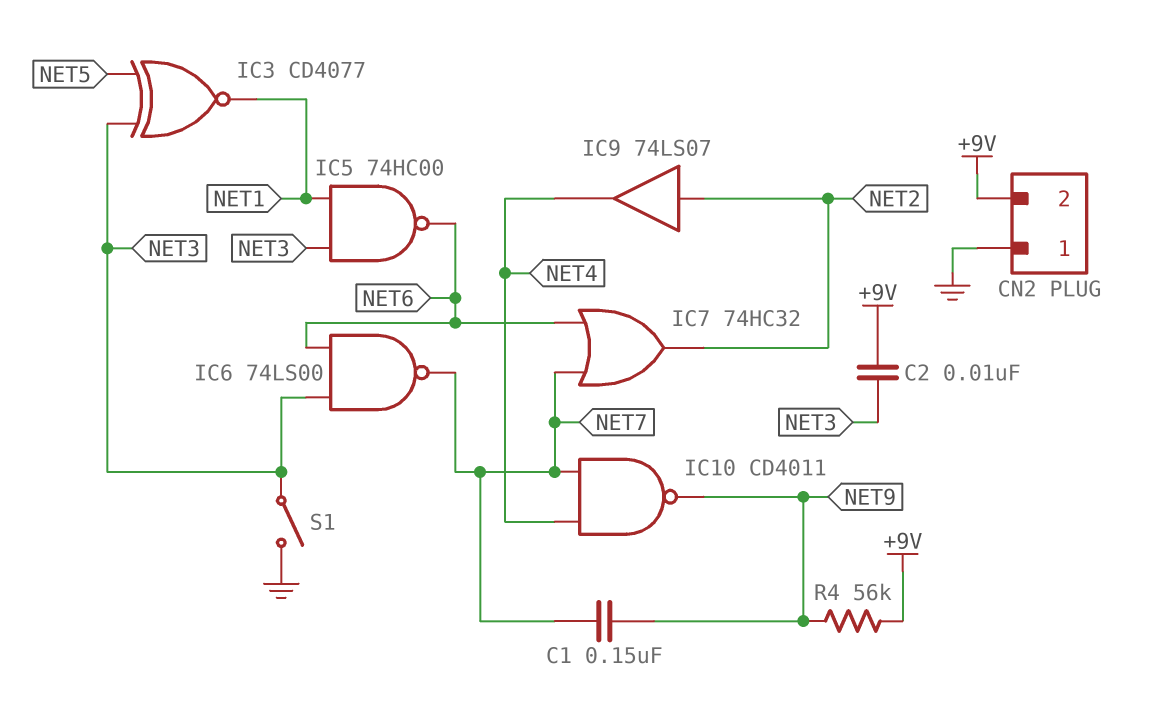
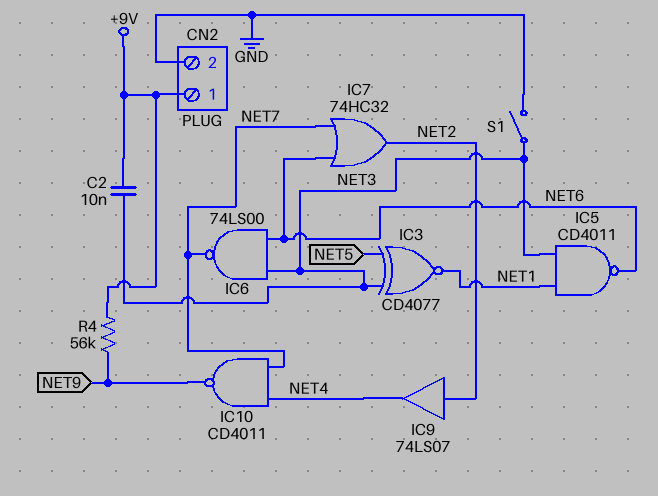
C1: 150nF (NET7, NET9) -> none
CN2 pin 1: GND -> +9V
CN2 pin 2: +9V -> GND
IC5: NAND 74HC00 (in NET1, in NET3, out NET6) -> NAND CD4011 (in NET1, in NET3, out NET6)

